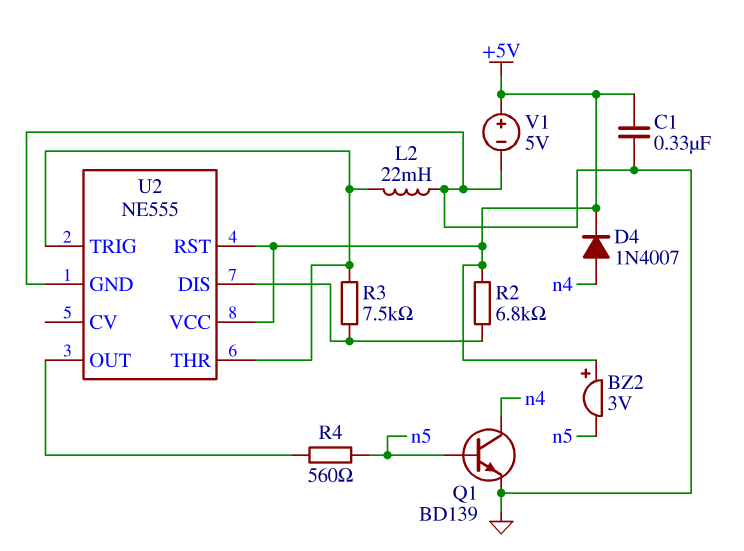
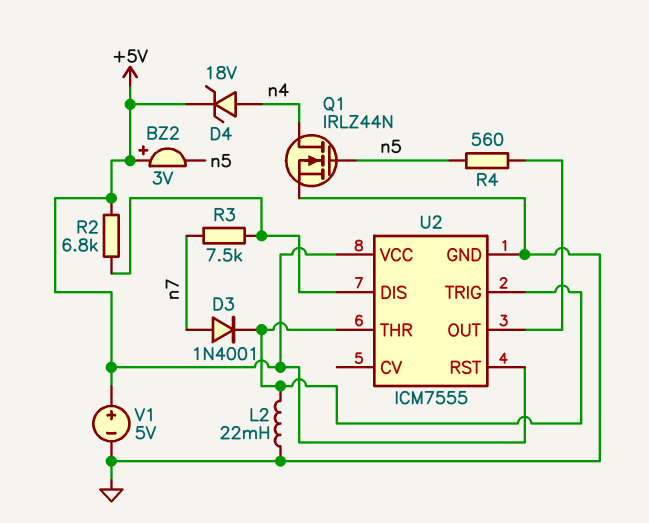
C1: 330nF (+5V, GND) -> none
D3: none -> diode 1N4001 (A n7, K U2/THR)
D4: diode 1N4007 (A n4, K +5V) -> zener 18V (A n4, K +5V)
Q1: NPN BD139 (B n5, C n4, E GND) -> NMOS IRLZ44N (G n5, D n4, S GND)
R3: 7.5k (U2/DIS, U2/THR) -> 7.5k (U2/DIS, n7)
U2: NE555 -> ICM7555

